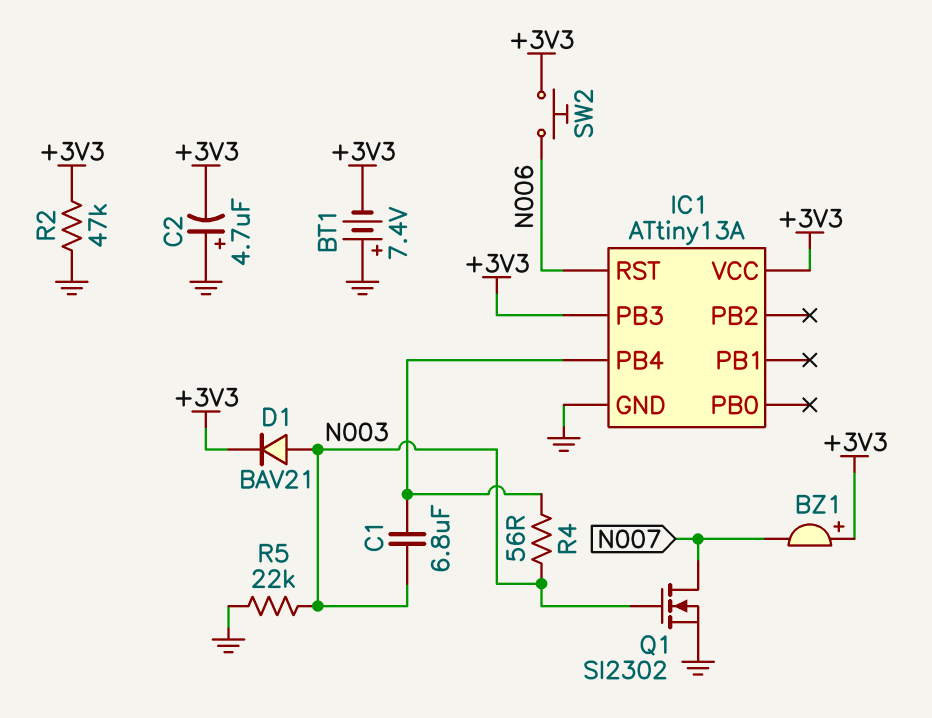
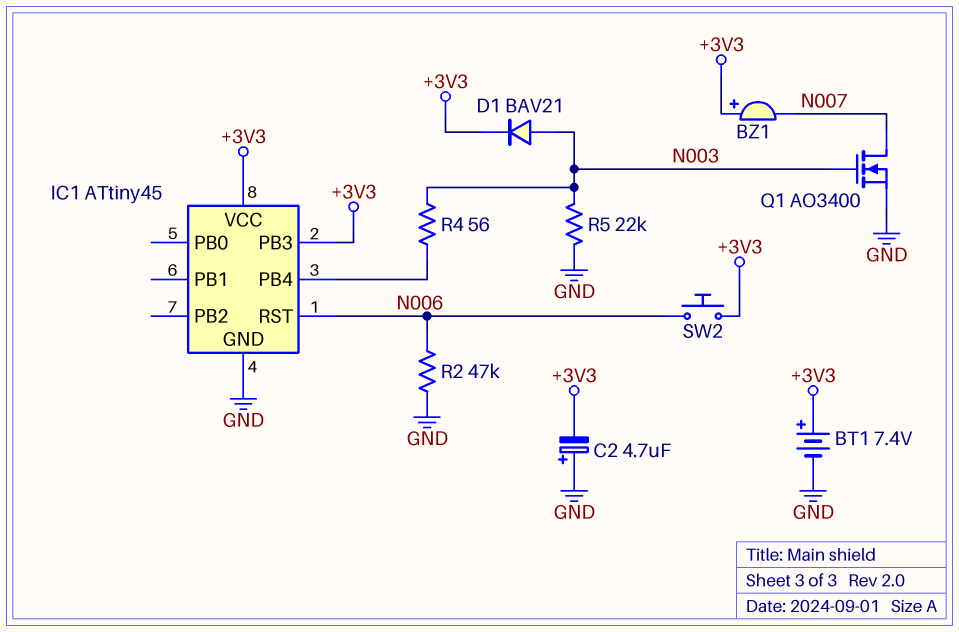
BT1: 7.4V (plus GND, minus +3V3) -> 7.4V (plus +3V3, minus GND)
C1: 6.8uF (IC1/PB4, N003) -> none
IC1: ATtiny13A -> ATtiny45
Q1: NMOS SI2302 (G N003, D N007, S GND) -> NMOS AO3400 (G N003, D N007, S GND)
R2: 47k (+3V3, GND) -> 47k (GND, N006)

